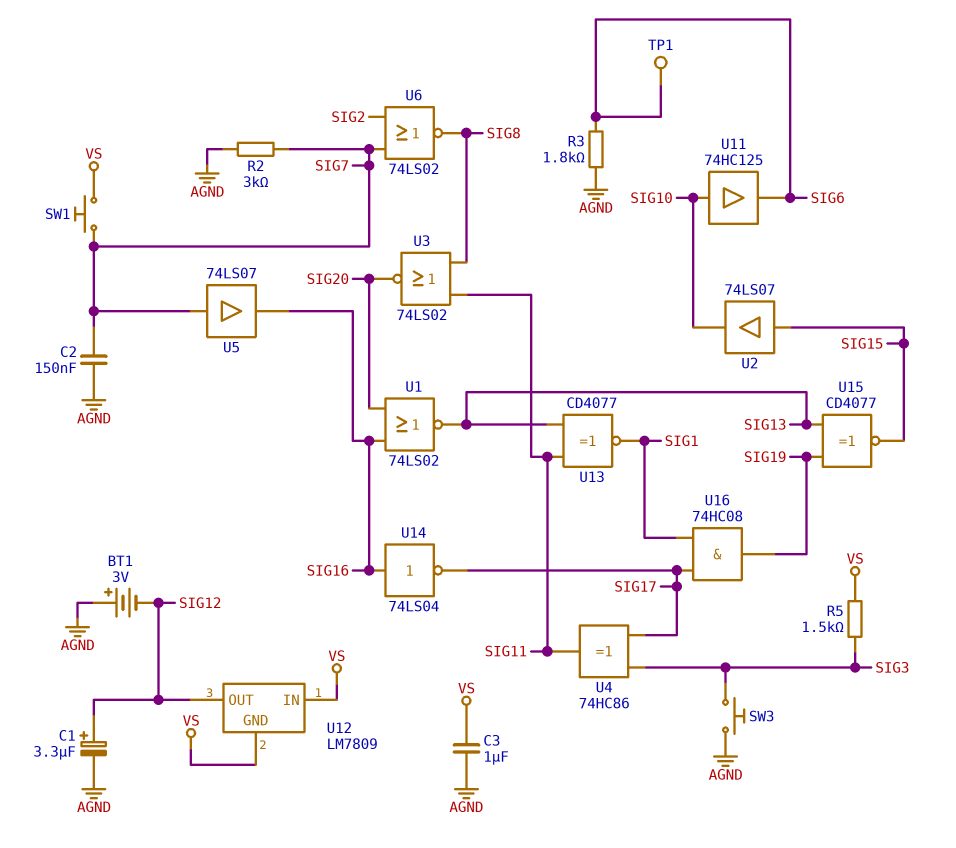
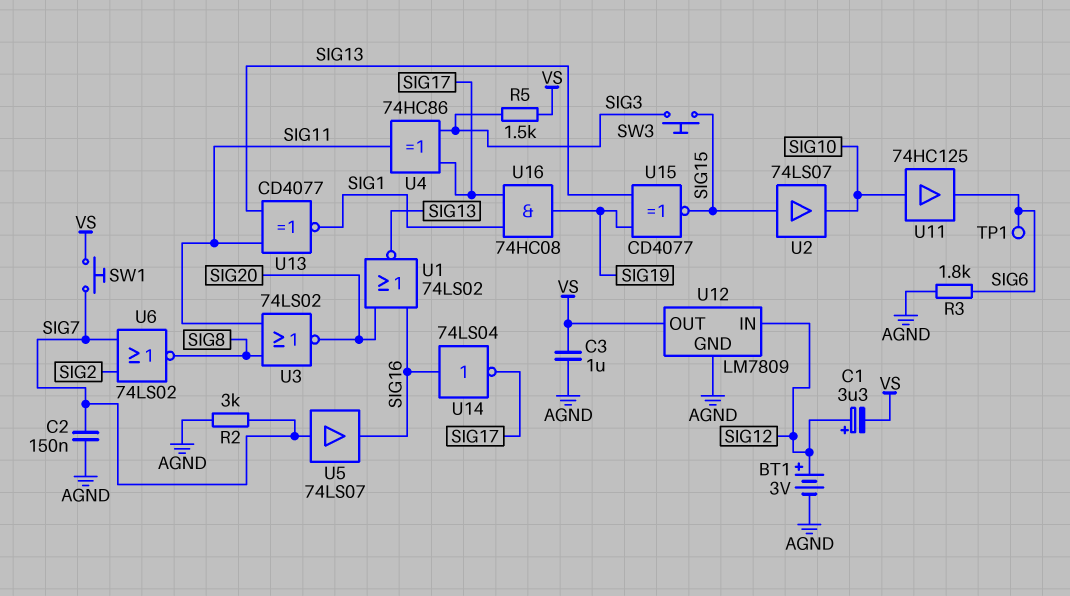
BT1: 3V (plus AGND, minus SIG12) -> 3V (plus SIG12, minus AGND)
C1: 3.3uF (plus SIG12, minus AGND) -> 3.3uF (plus SIG12, minus VS)
SW3: button (AGND, SIG3) -> button (SIG3, SIG15)
U12 pin GND: VS -> AGND
U12 pin IN: VS -> SIG12
U12 pin OUT: SIG12 -> VS

